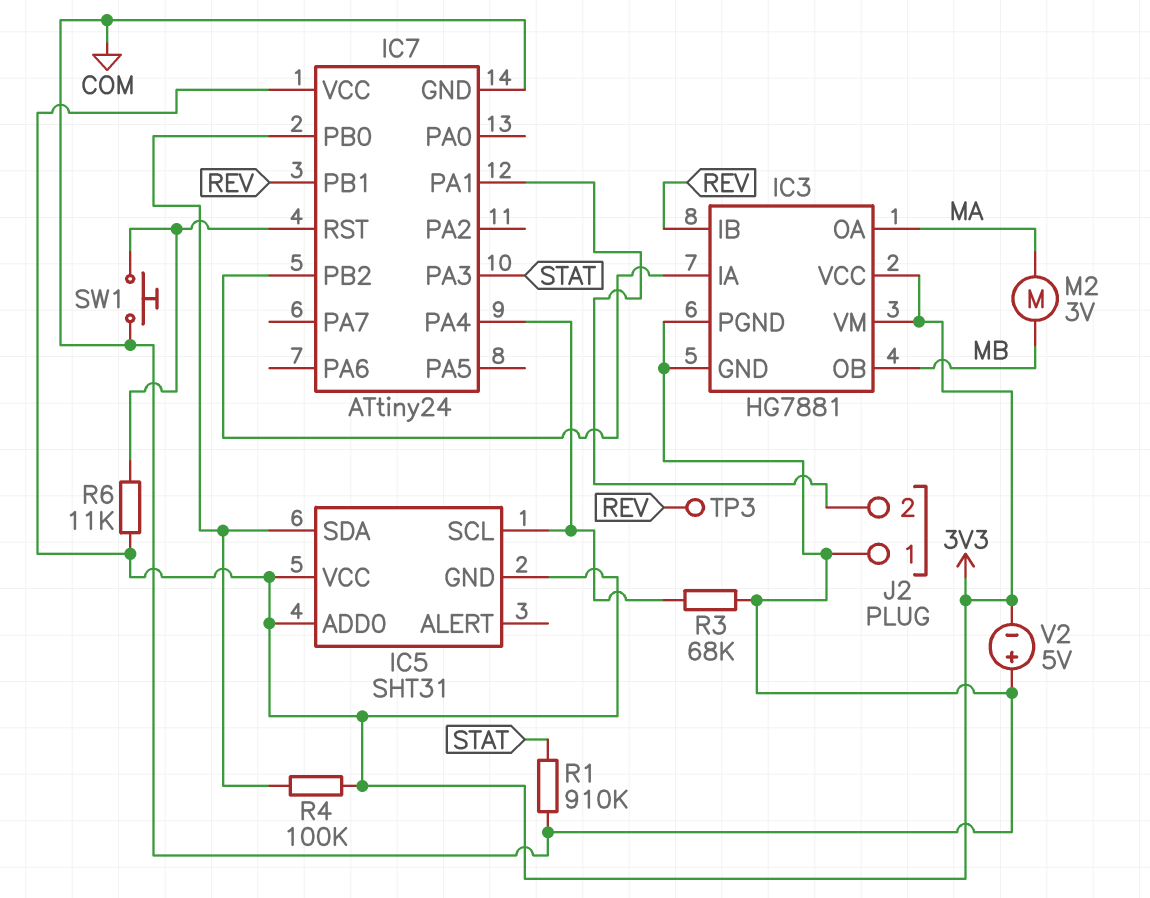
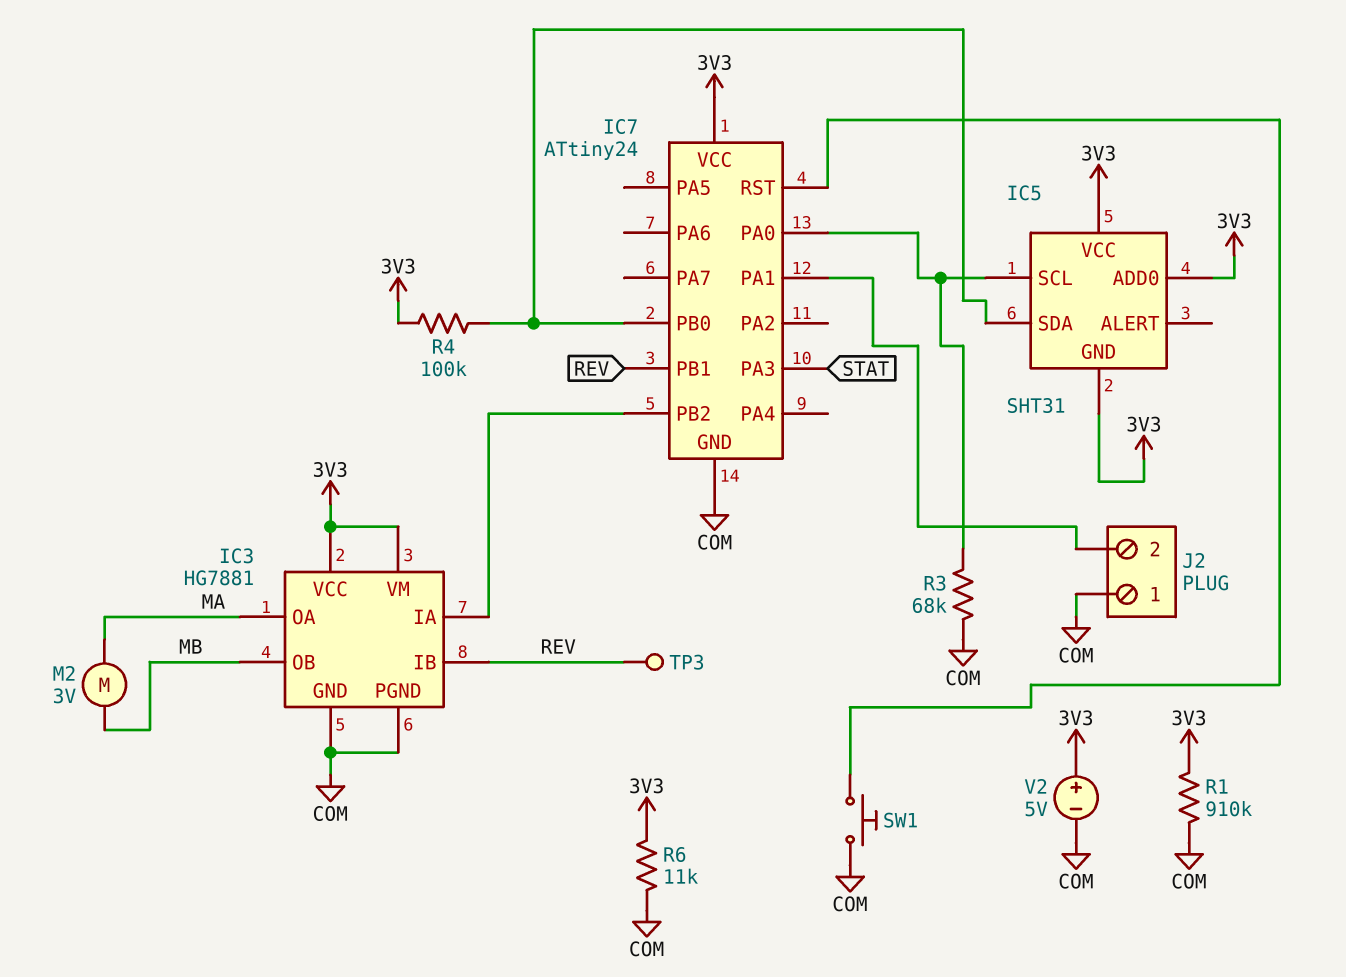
IC7 pin PA0: none -> IC5/SCL
IC7 pin PA4: IC5/SCL -> none
R1: 910k (COM, STAT) -> 910k (3V3, COM)
R6: 11k (3V3, IC7/RST) -> 11k (3V3, COM)
V2: 5V (plus COM, minus 3V3) -> 5V (plus 3V3, minus COM)

